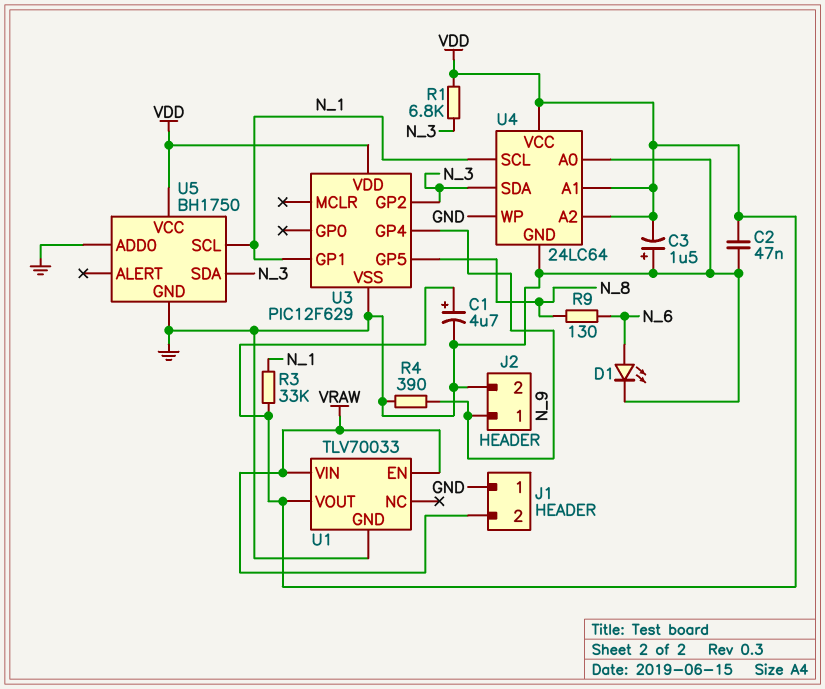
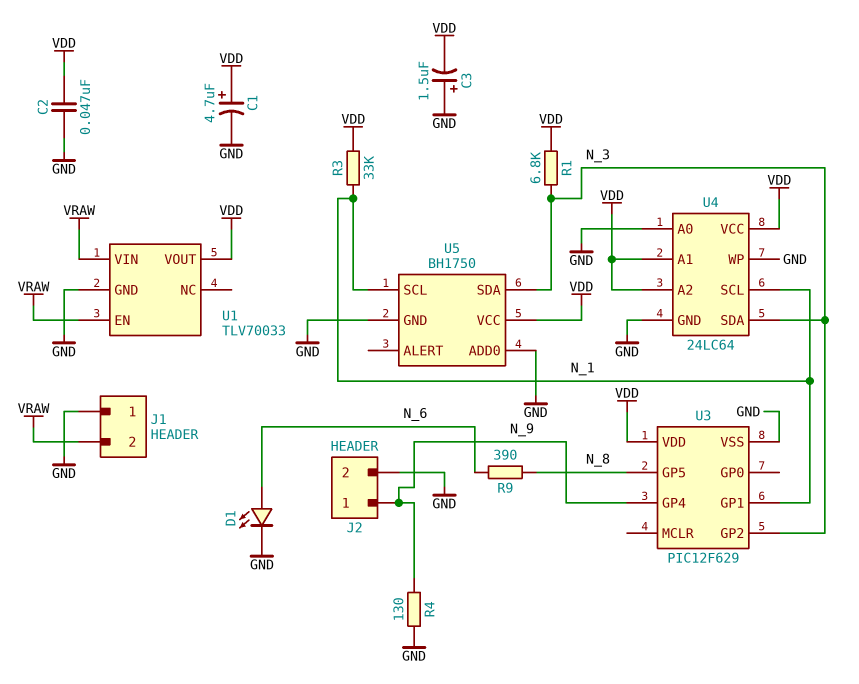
R4: 390 (GND, N_9) -> 130 (GND, N_9)
R9: 130 (N_6, N_8) -> 390 (N_6, N_8)

